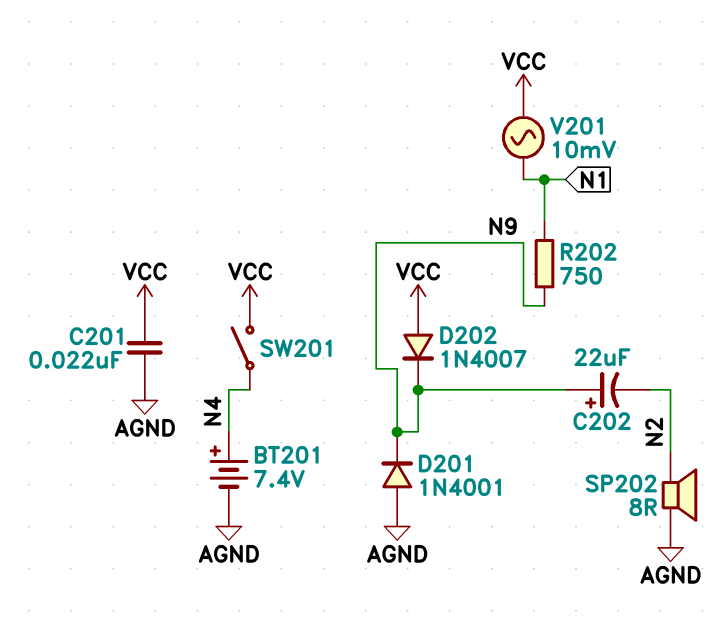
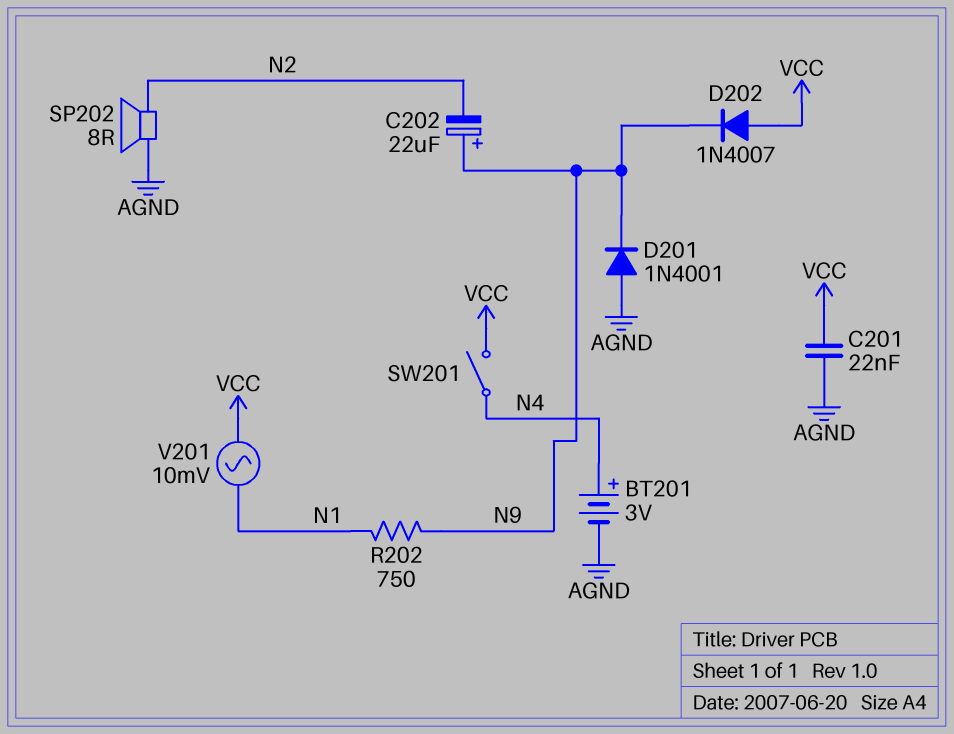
BT201: 7.4V (plus N4, minus AGND) -> 3V (plus N4, minus AGND)

